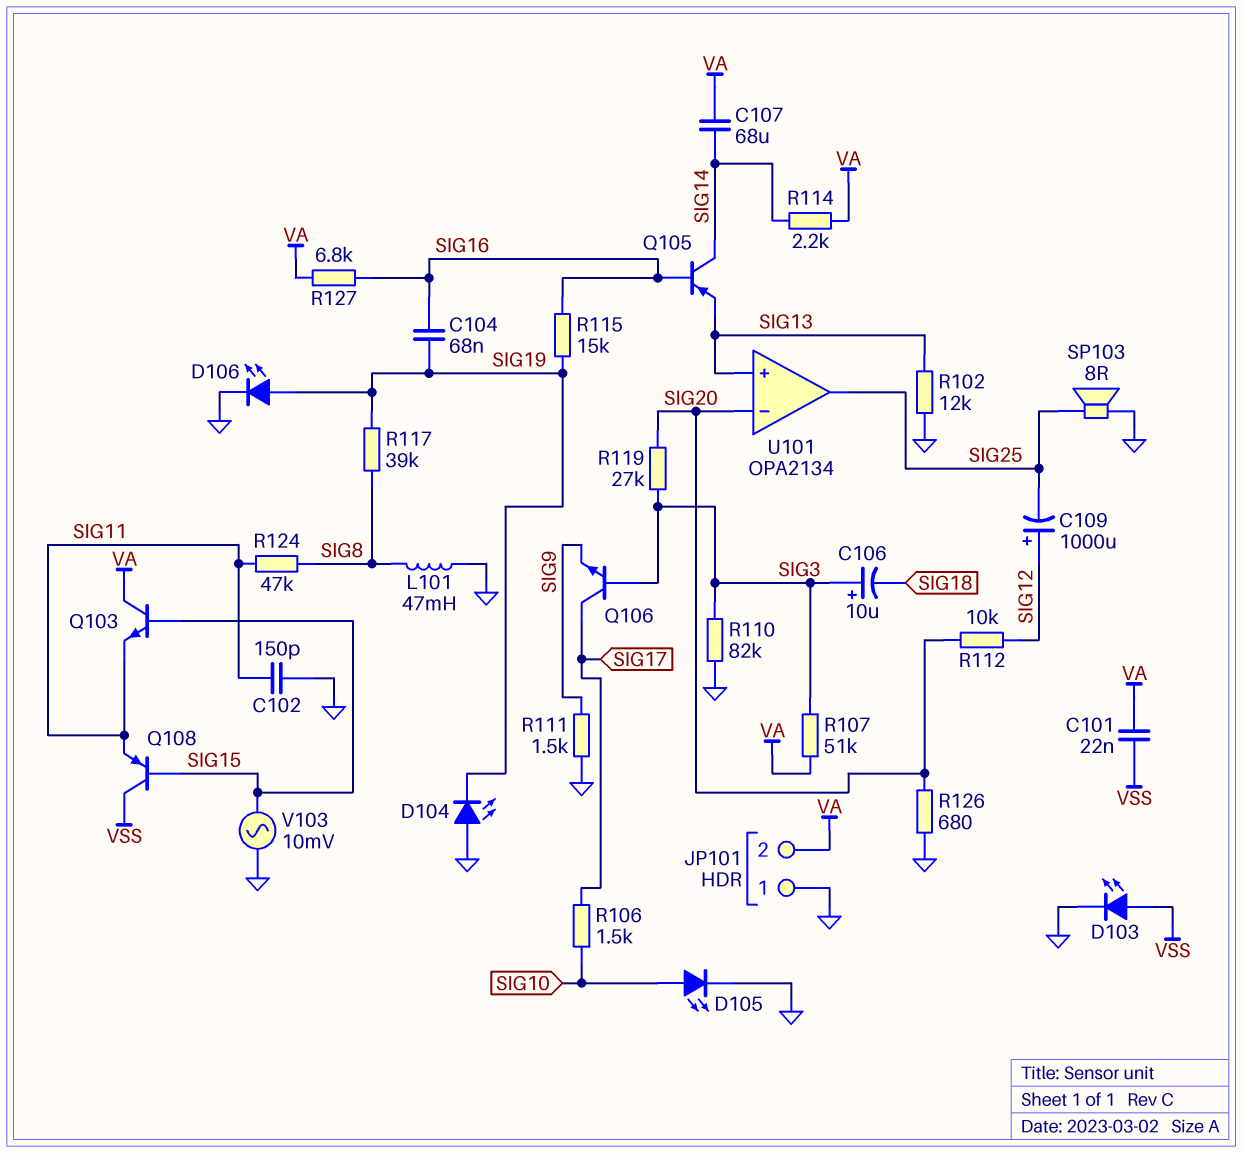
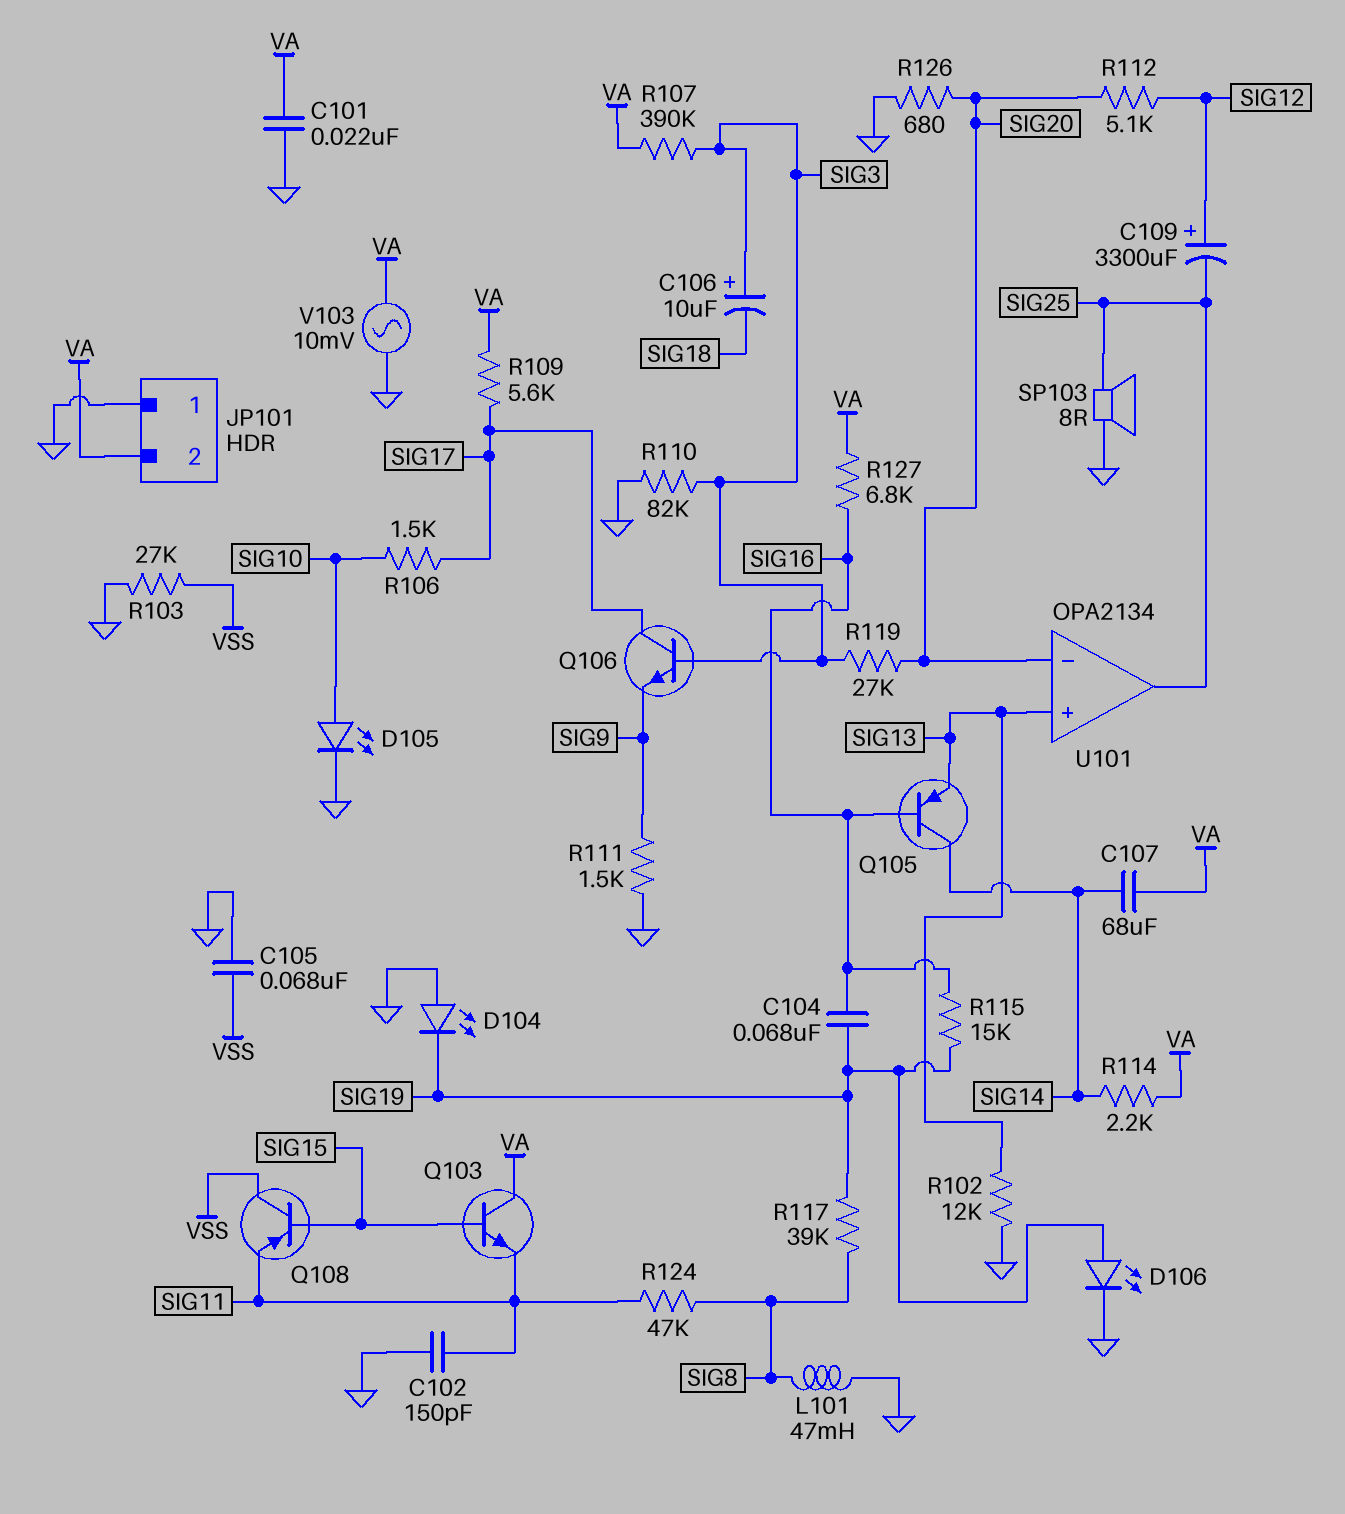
C101: 22nF (VA, VSS) -> 22nF (GND, VA)
C105: none -> 68nF (GND, VSS)
C109: 1000uF (plus SIG12, minus SIG25) -> 3300uF (plus SIG12, minus SIG25)
D103: LED (A VSS, K GND) -> none
R103: none -> 27k (GND, VSS)
R107: 51k (SIG3, VA) -> 390k (SIG3, VA)
R109: none -> 5.6k (SIG17, VA)
R112: 10k (SIG12, SIG20) -> 5.1k (SIG12, SIG20)
V103: AC 10mV (GND, SIG15) -> AC 10mV (GND, VA)

